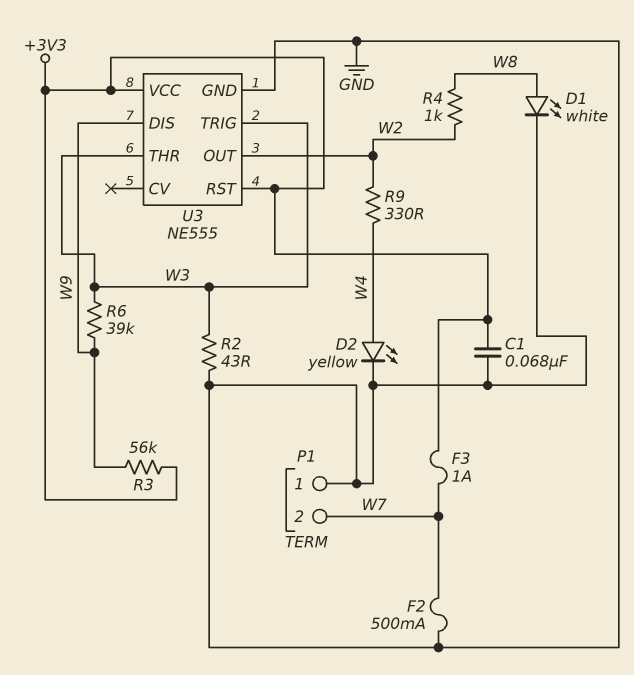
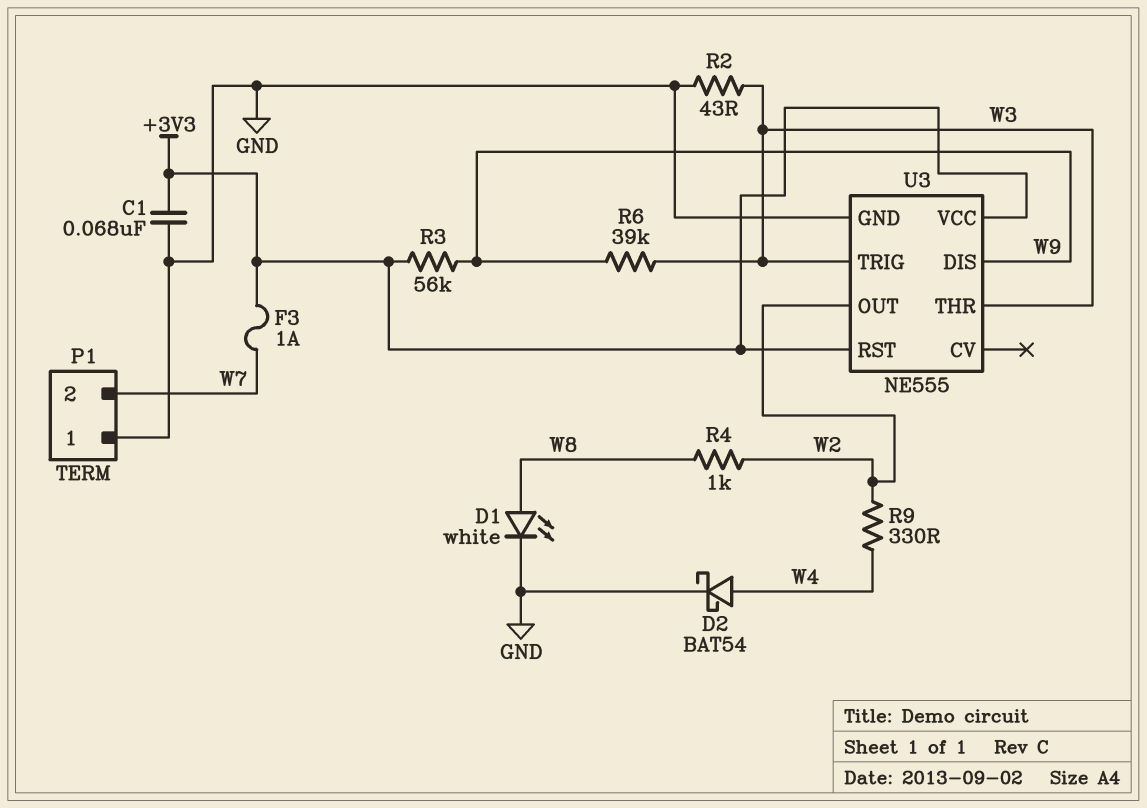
D2: LED yellow (A W4, K GND) -> schottky BAT54 (A W4, K GND)
F2: 500mA (GND, W7) -> none

